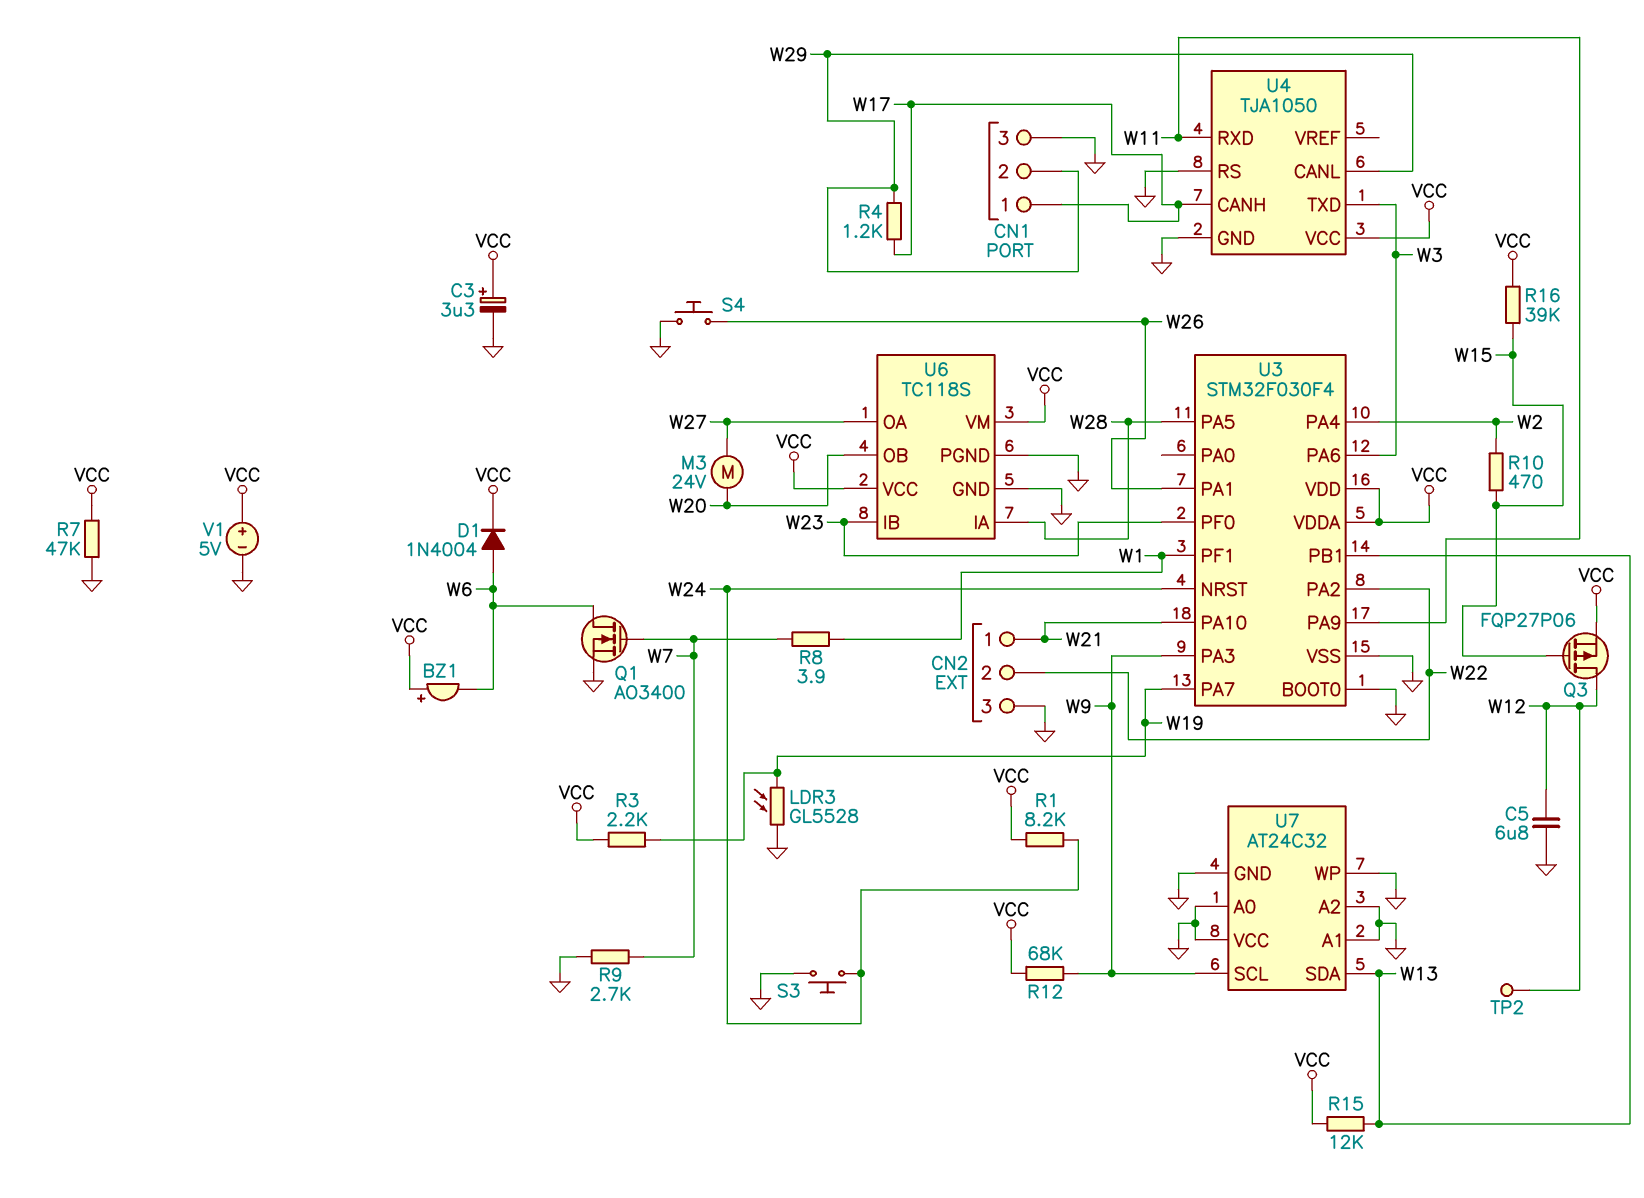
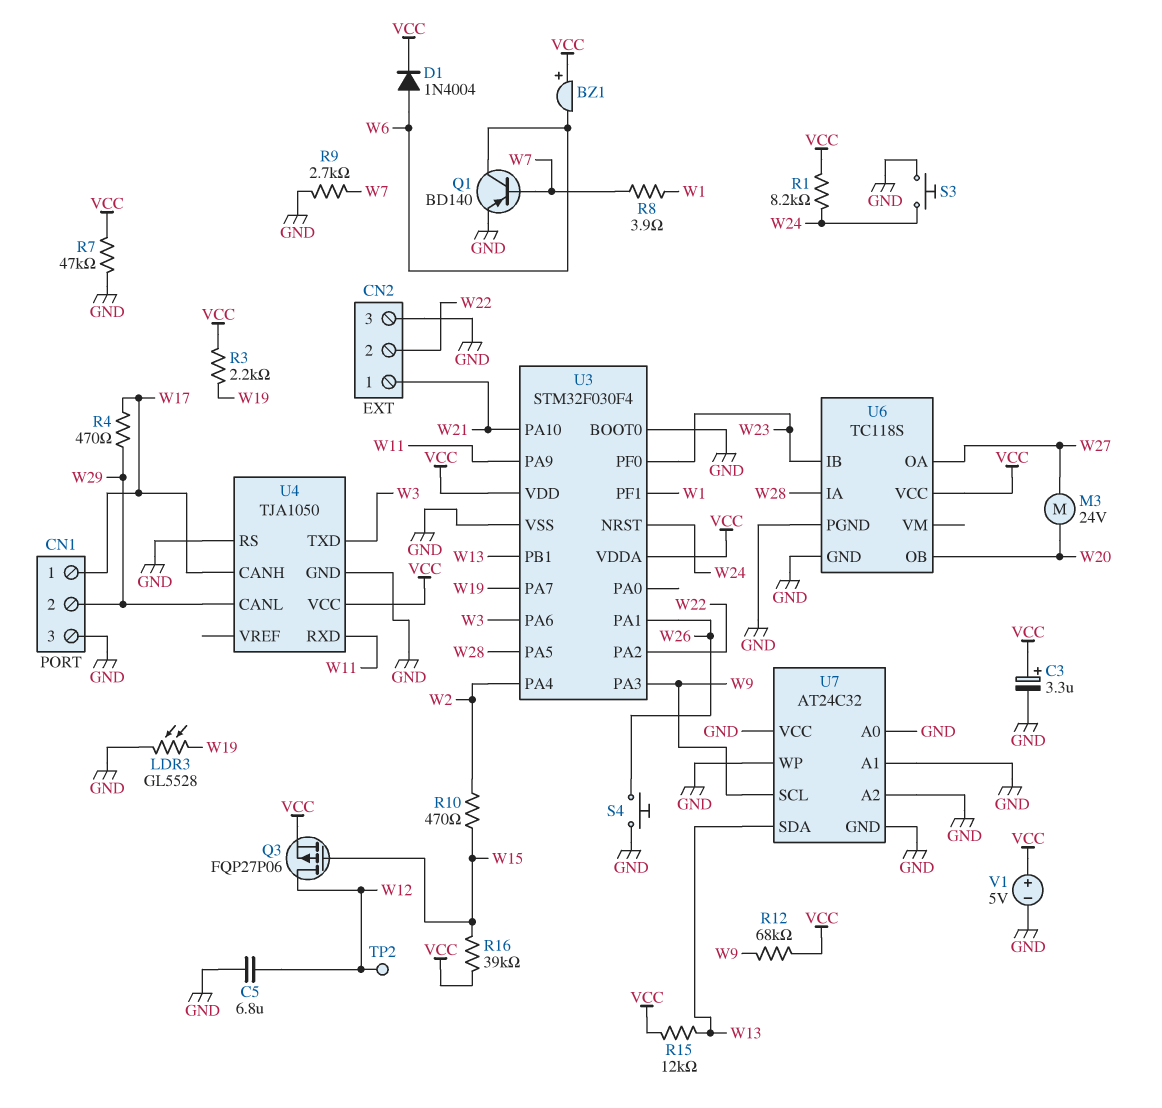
Q1: NMOS AO3400 (G W7, D W6, S GND) -> PNP BD140 (B W7, C W6, E GND)
R4: 1.2k (W17, W29) -> 470 (W17, W29)
U6 pin VM: VCC -> none

